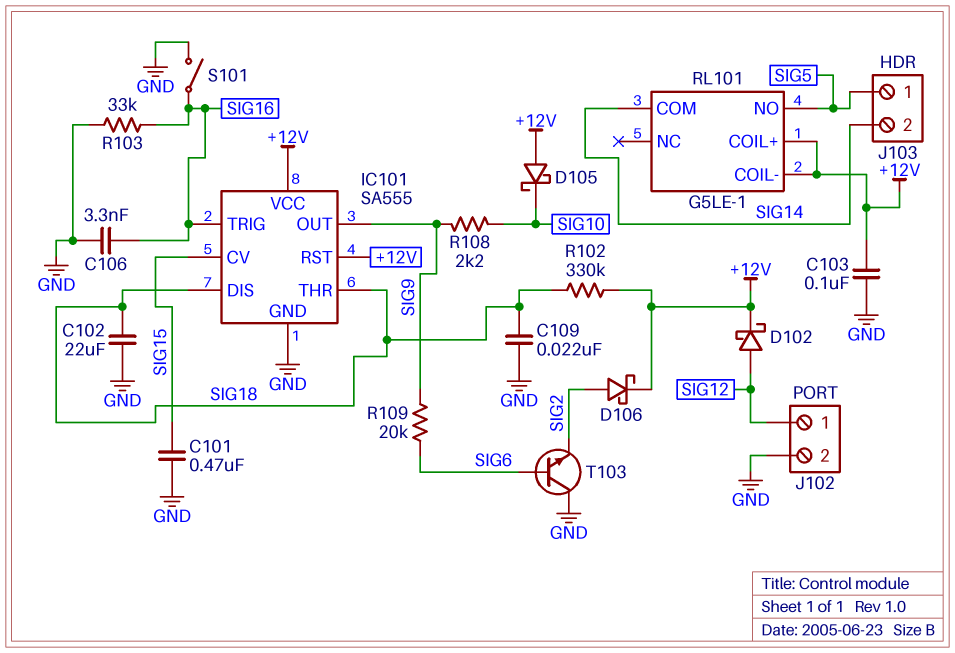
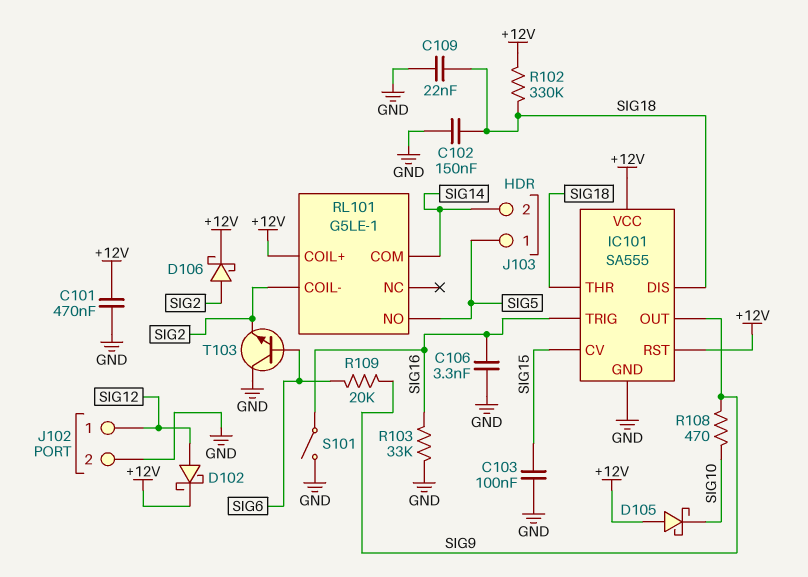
C101: 470nF (GND, SIG15) -> 470nF (+12V, GND)
C102: 22uF (GND, SIG18) -> 150nF (GND, SIG18)
C103: 100nF (+12V, GND) -> 100nF (GND, SIG15)
R108: 2.2k (SIG9, SIG10) -> 470 (SIG9, SIG10)
RL101 pin COIL-: +12V -> SIG2

